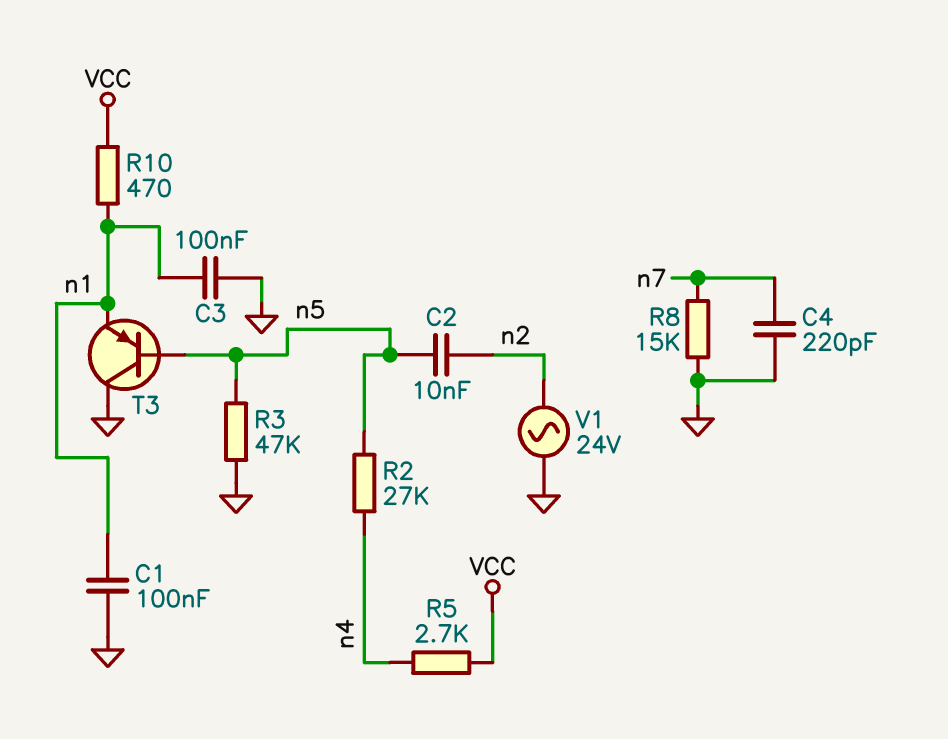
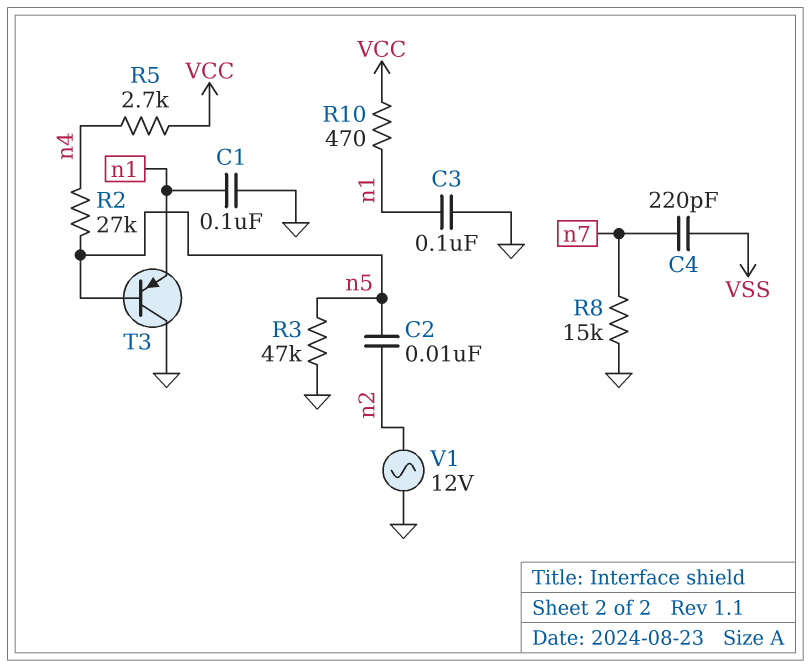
C4: 220pF (GND, n7) -> 220pF (VSS, n7)
V1: AC 24V (GND, n2) -> AC 12V (GND, n2)

